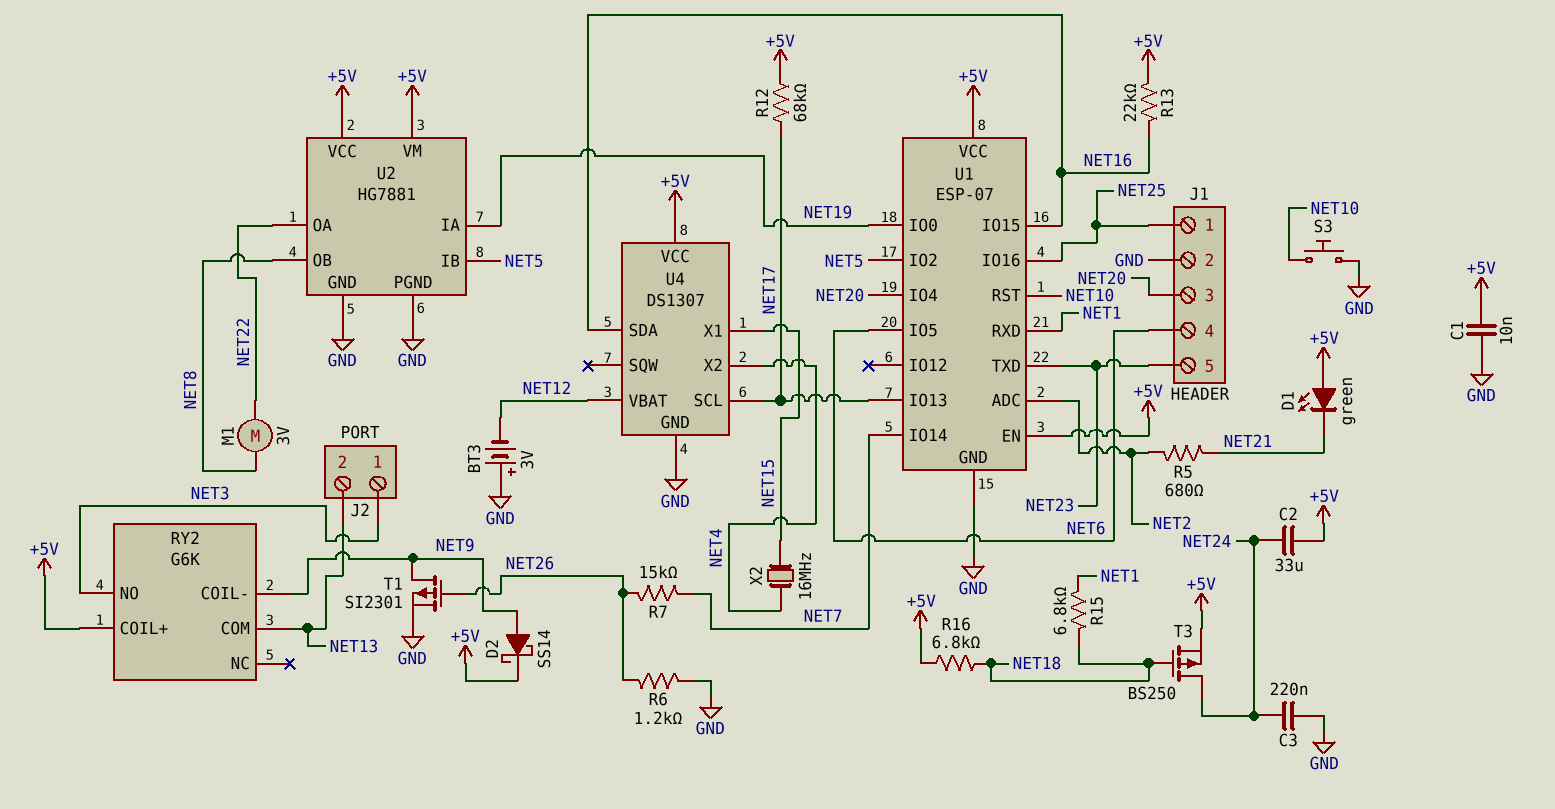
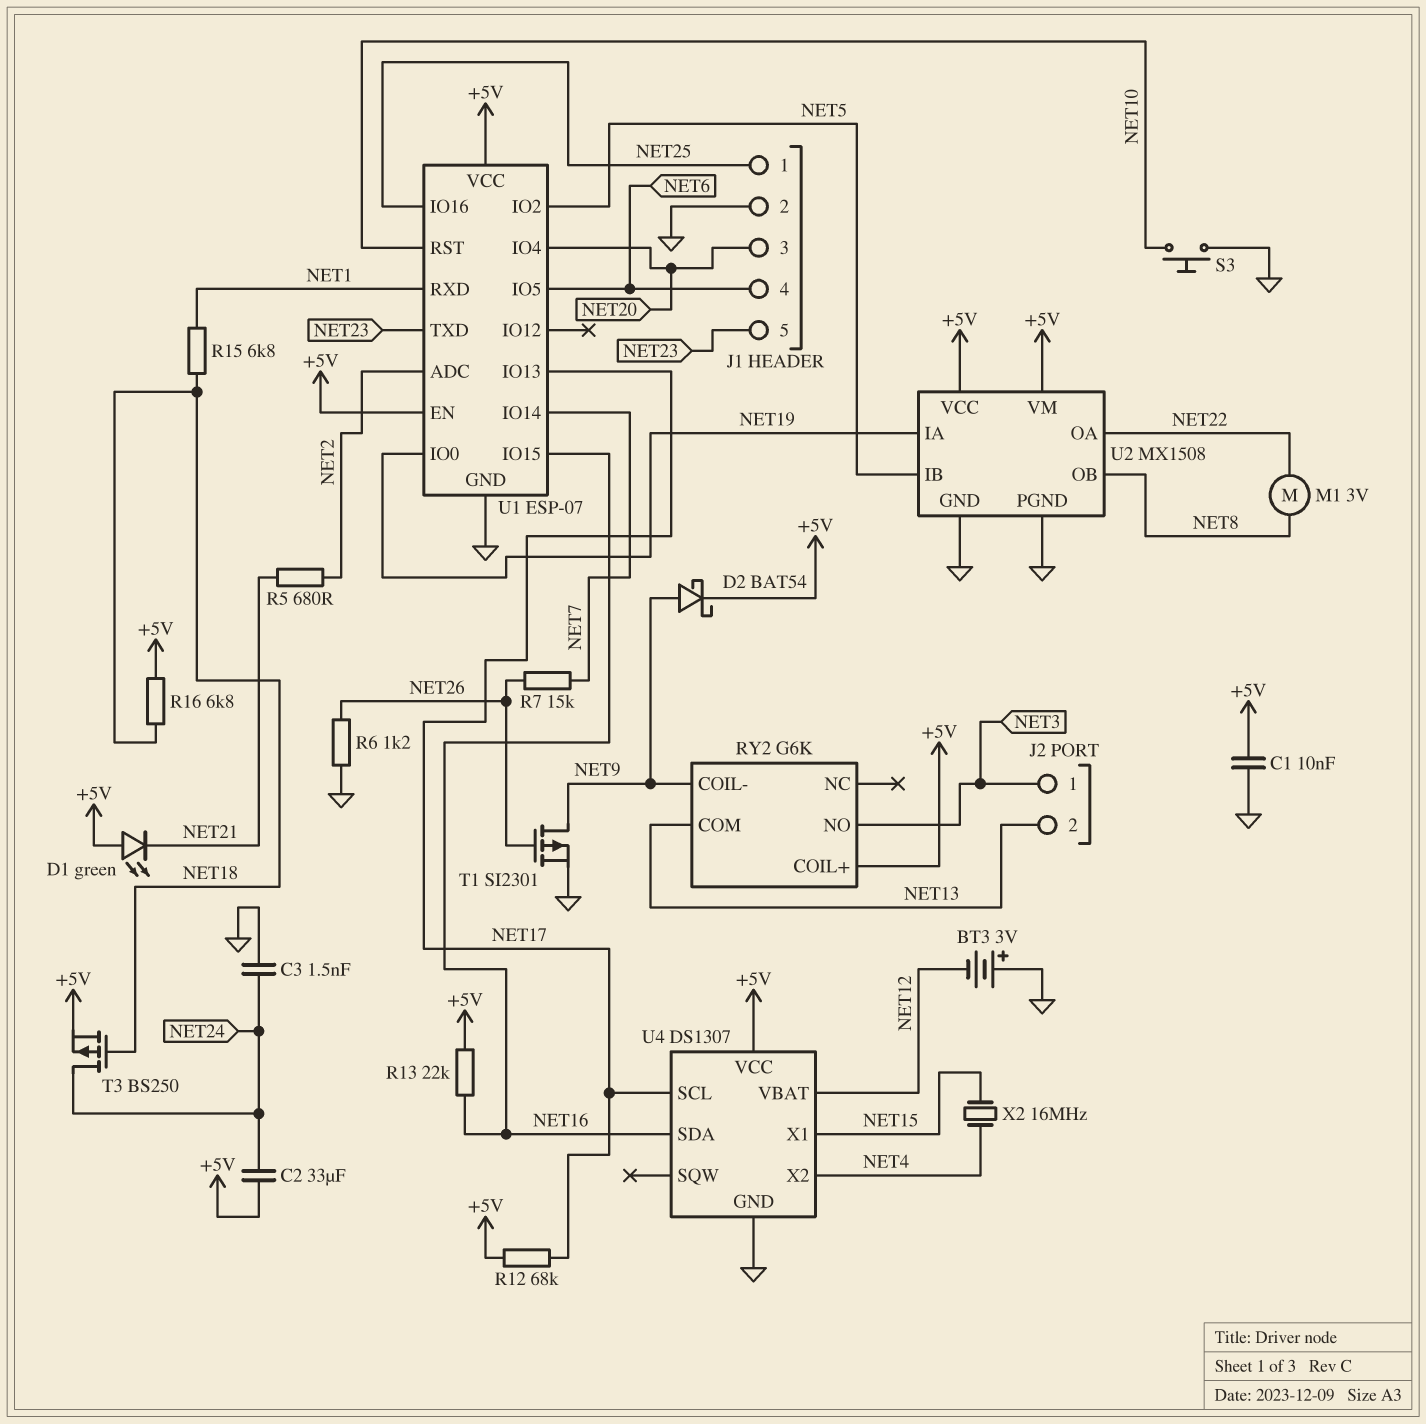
C3: 220nF (GND, NET24) -> 1.5nF (GND, NET24)
D2: schottky SS14 (A NET9, K +5V) -> schottky BAT54 (A NET9, K +5V)
U2: HG7881 -> MX1508

